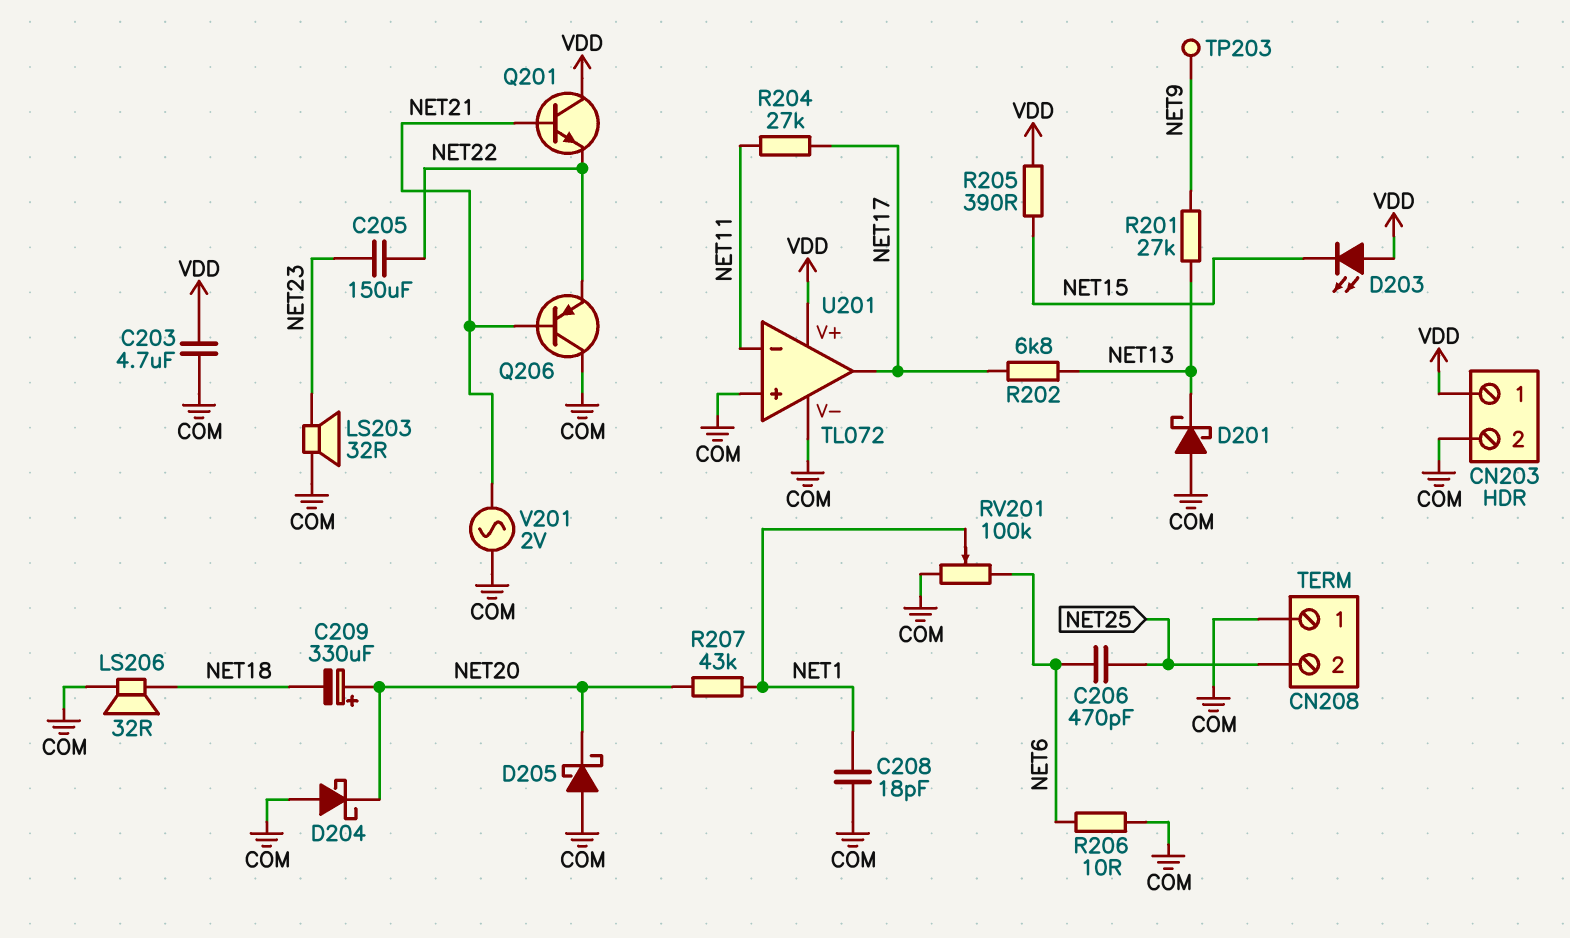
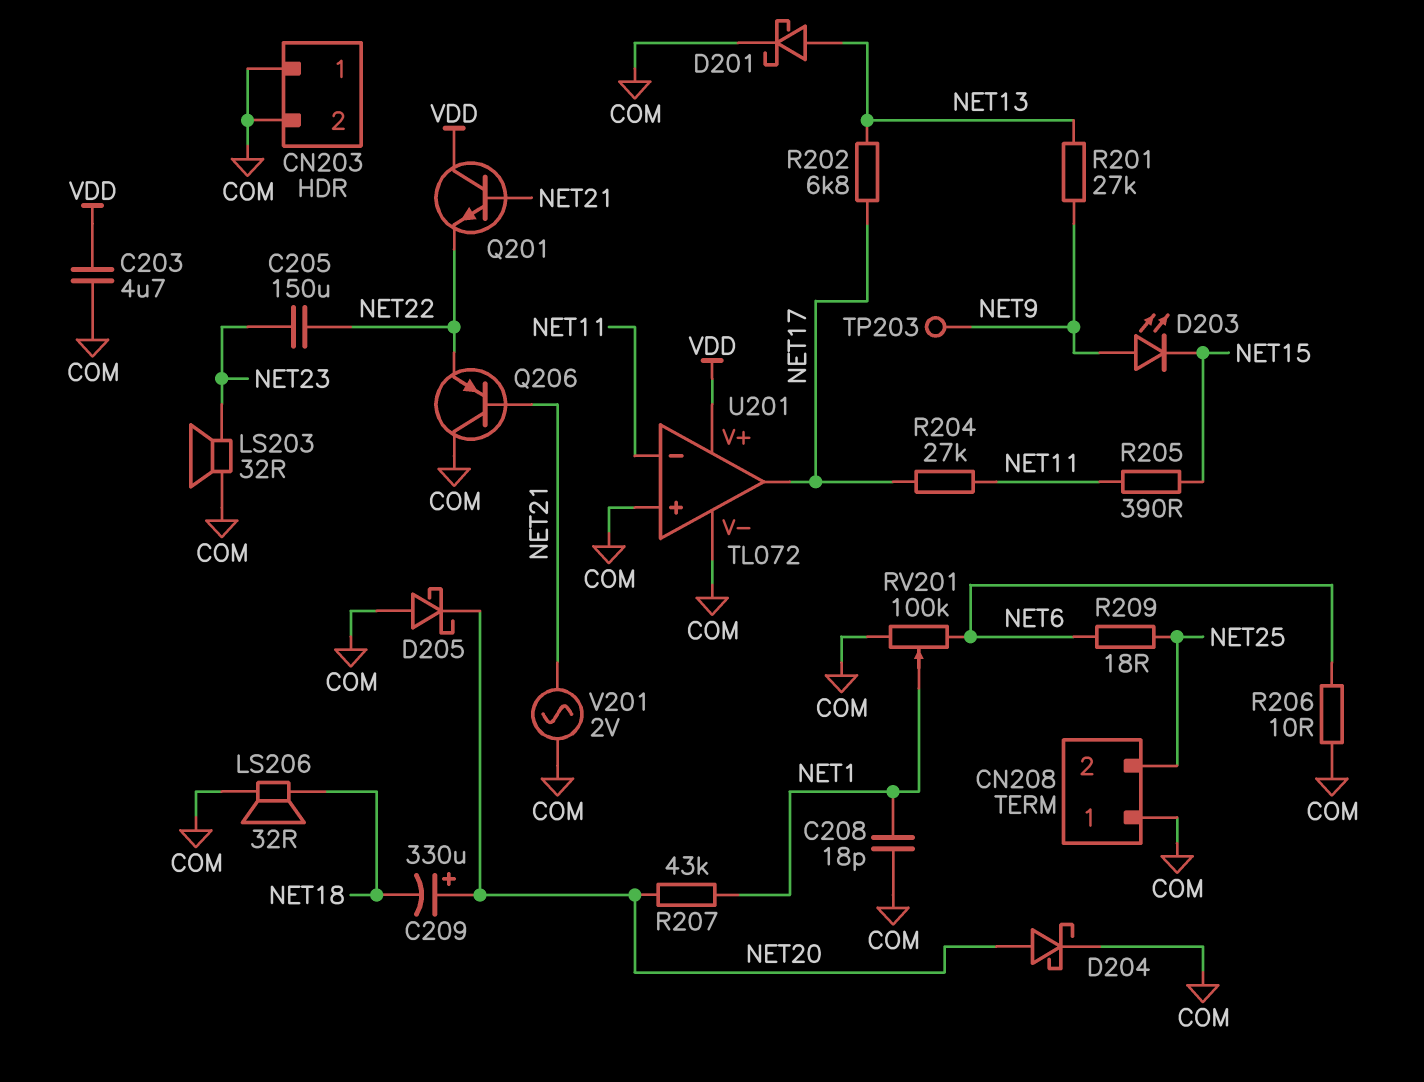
C206: 470pF (NET6, NET25) -> none
CN203 pin 1: VDD -> COM
D201: schottky (A COM, K NET13) -> schottky (A NET13, K COM)
D203: LED (A VDD, K NET15) -> LED (A NET9, K NET15)
D204: schottky (A COM, K NET20) -> schottky (A NET20, K COM)
R205: 390 (NET15, VDD) -> 390 (NET11, NET15)
R209: none -> 18 (NET6, NET25)

